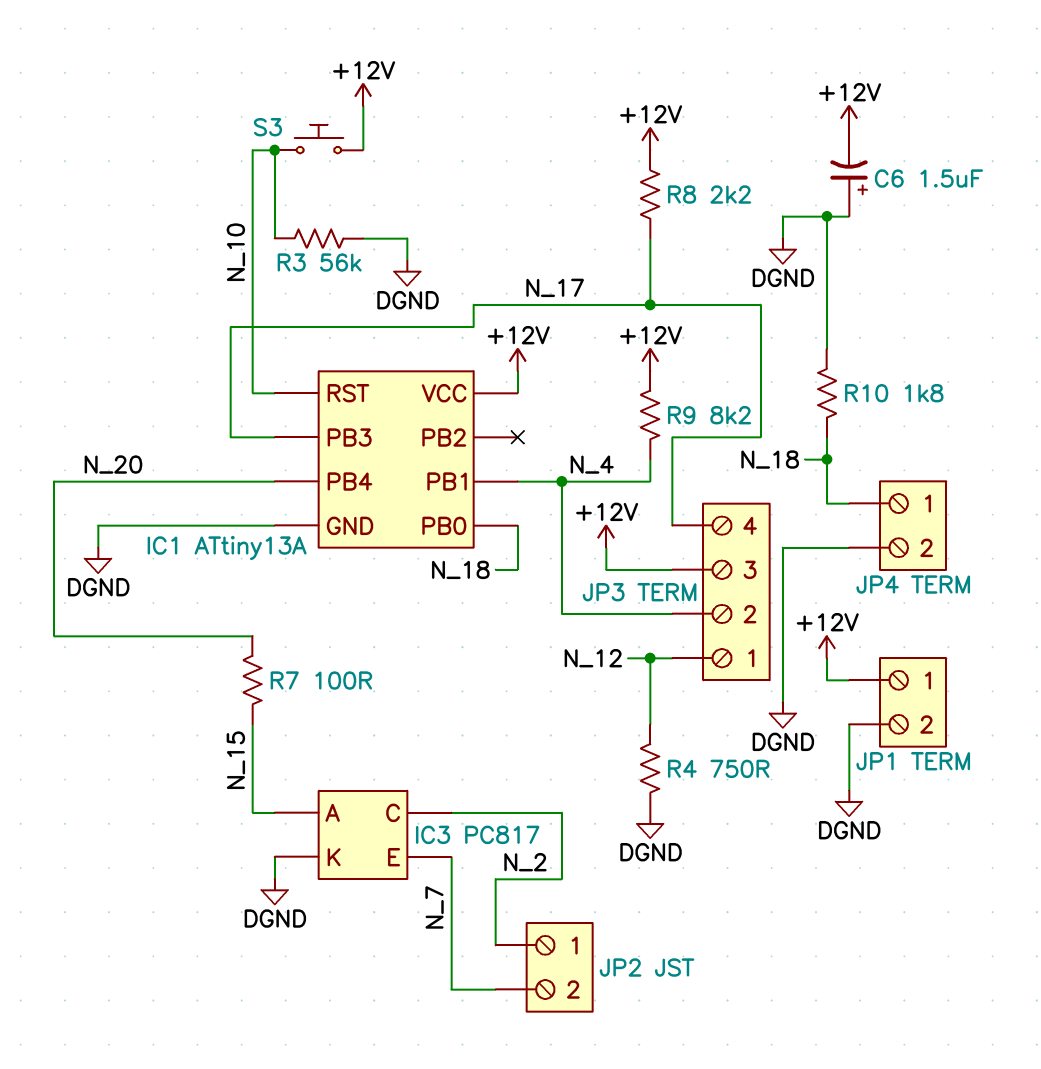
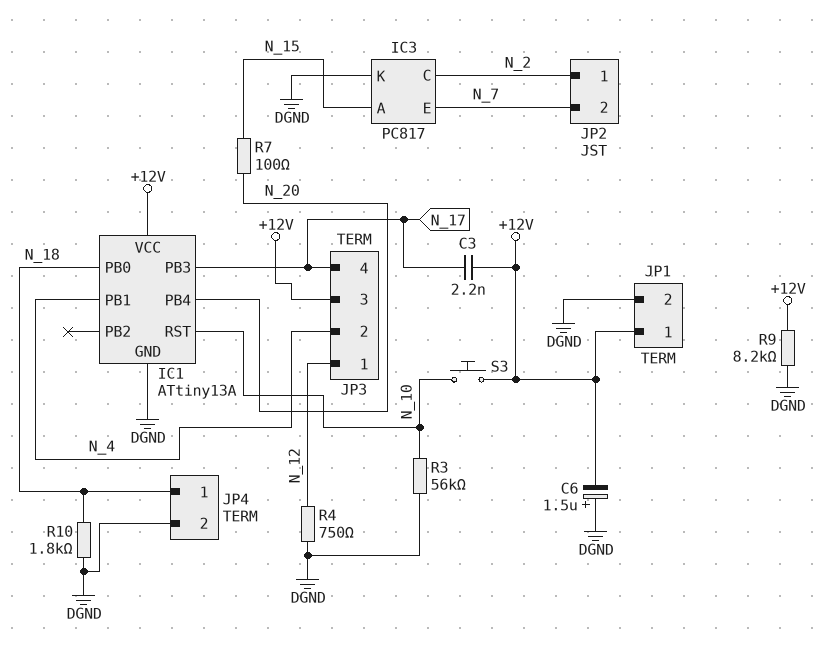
C3: none -> 2.2nF (+12V, N_17)
R8: 2.2k (+12V, N_17) -> none
R9: 8.2k (+12V, N_4) -> 8.2k (+12V, DGND)

